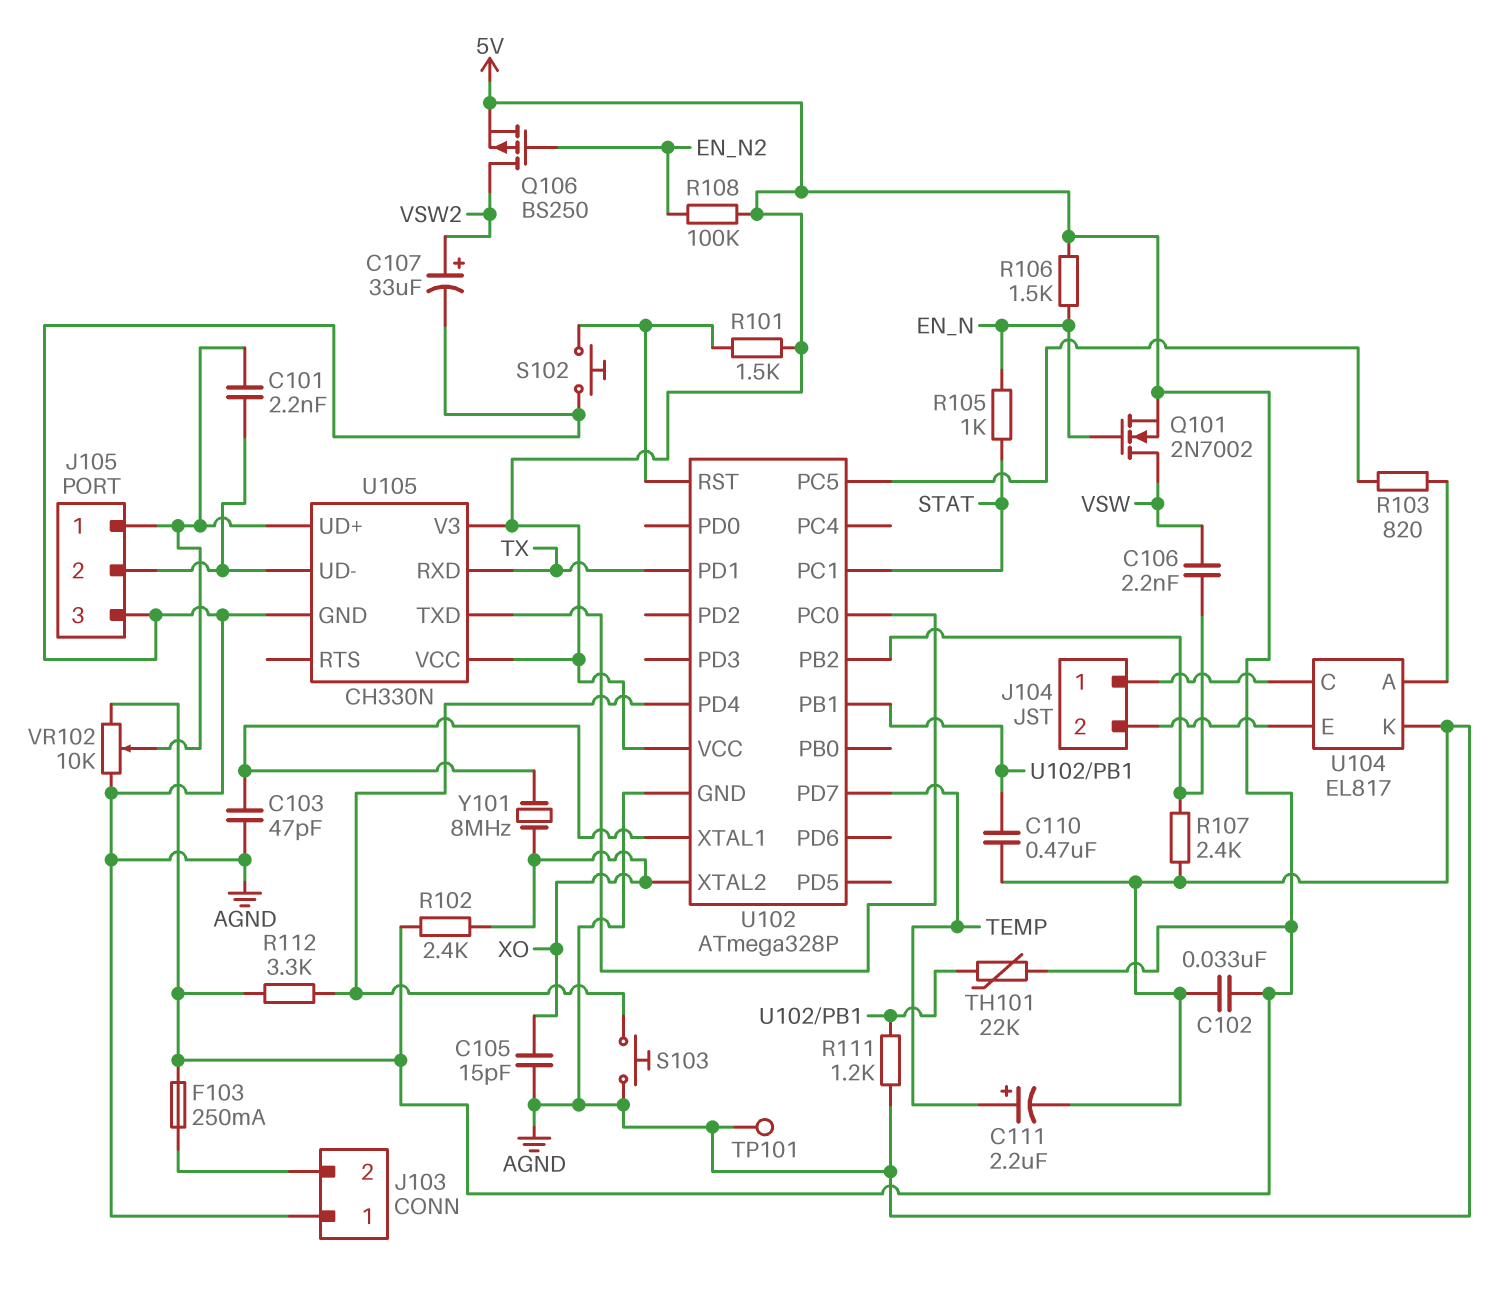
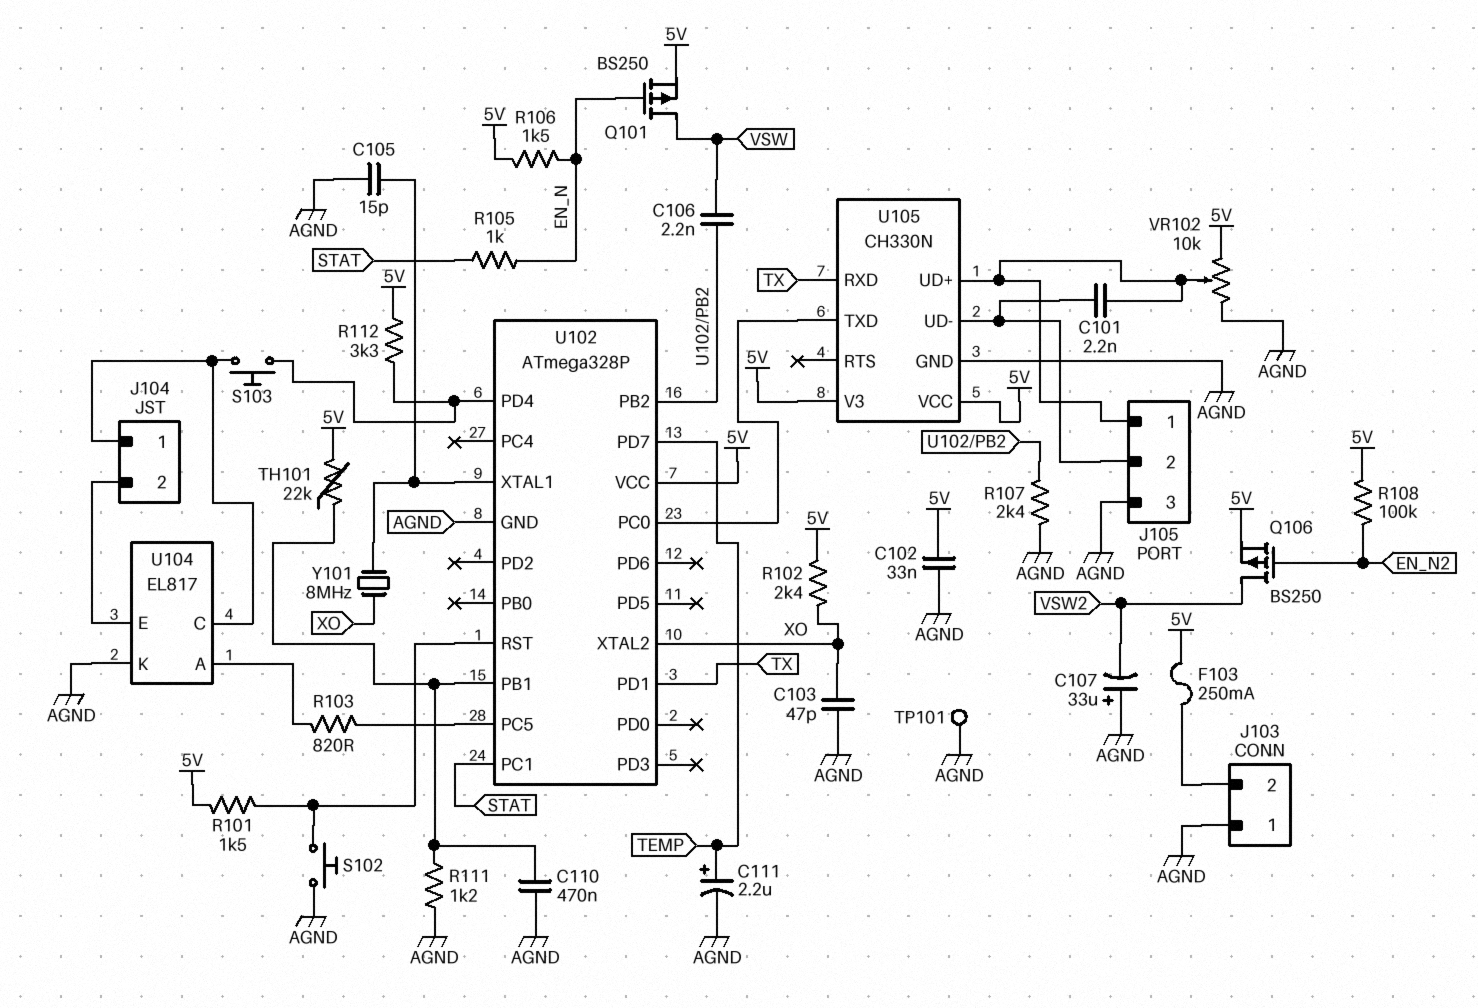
C103: 47pF (AGND, U102/XTAL1) -> 47pF (AGND, XO)
C105: 15pF (AGND, XO) -> 15pF (AGND, U102/XTAL1)
C107: 33uF (plus VSW2, minus AGND) -> 33uF (plus AGND, minus VSW2)
Q101: NMOS 2N7002 (G EN_N, D VSW, S 5V) -> PMOS BS250 (G EN_N, D VSW, S 5V)
S103: button (AGND, U102/PD4) -> button (J104/1, U102/PD4)

